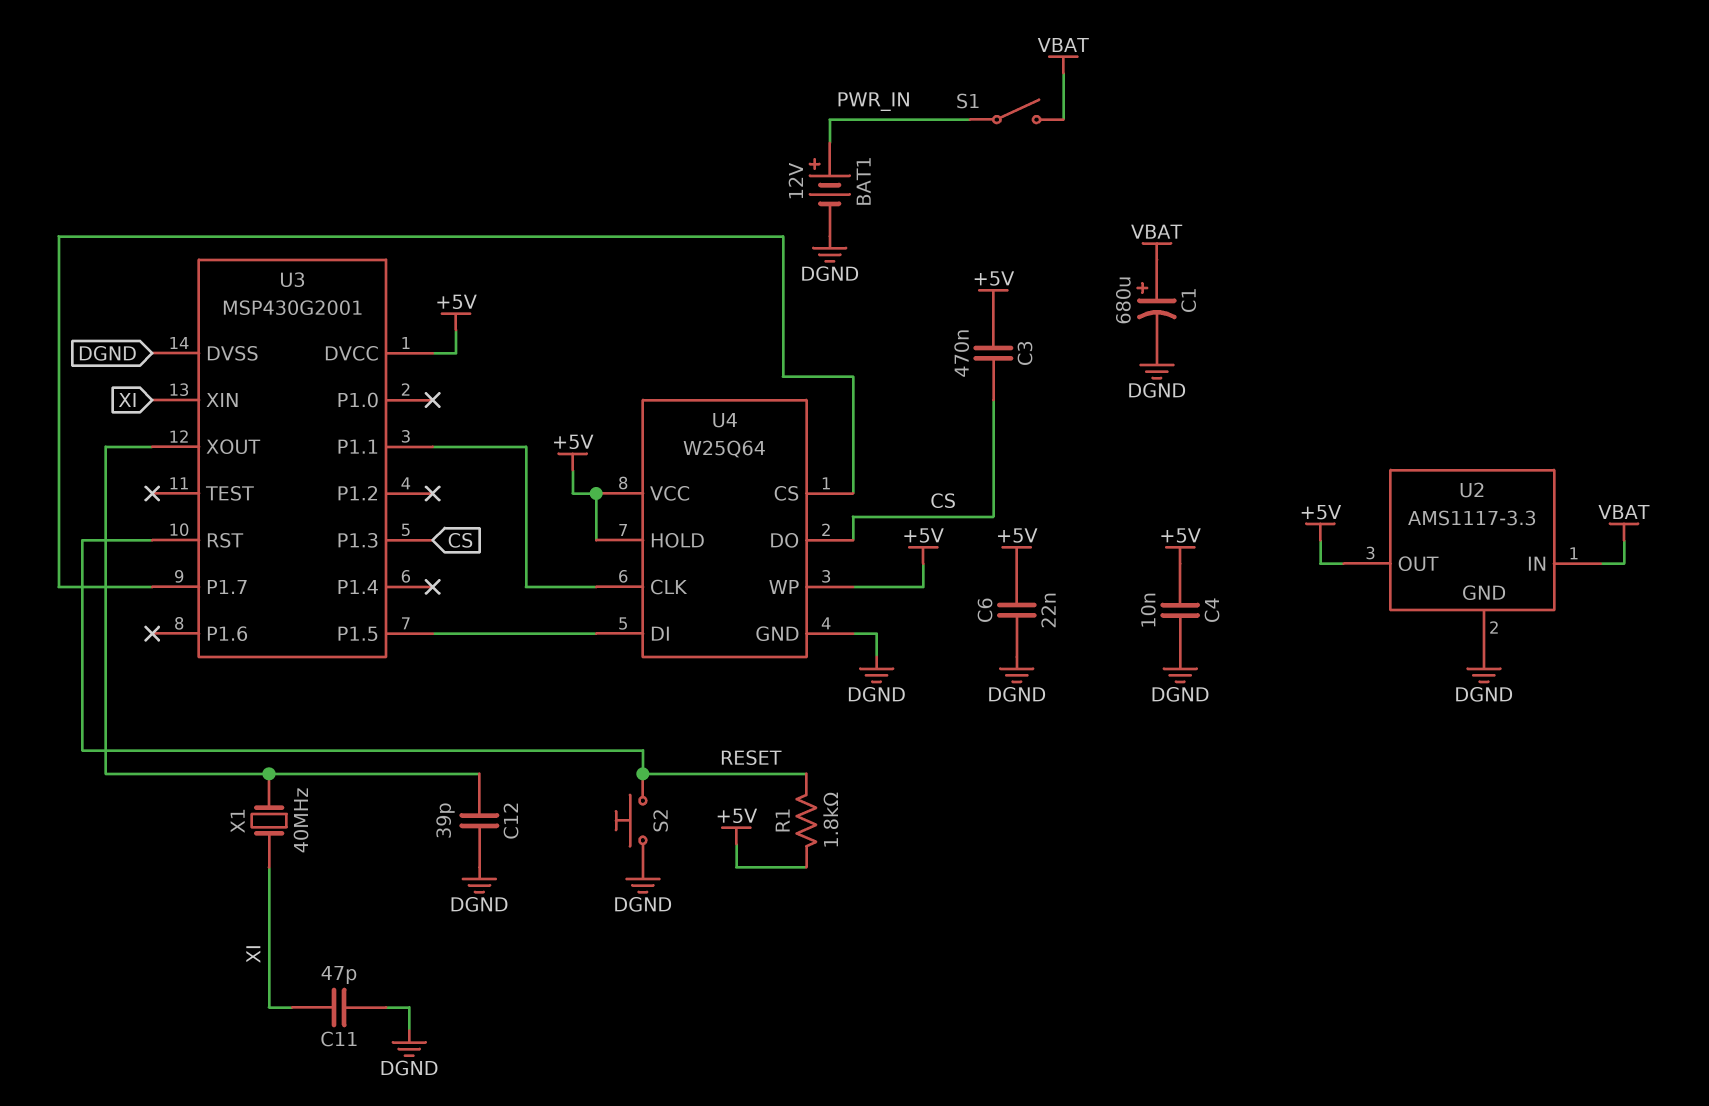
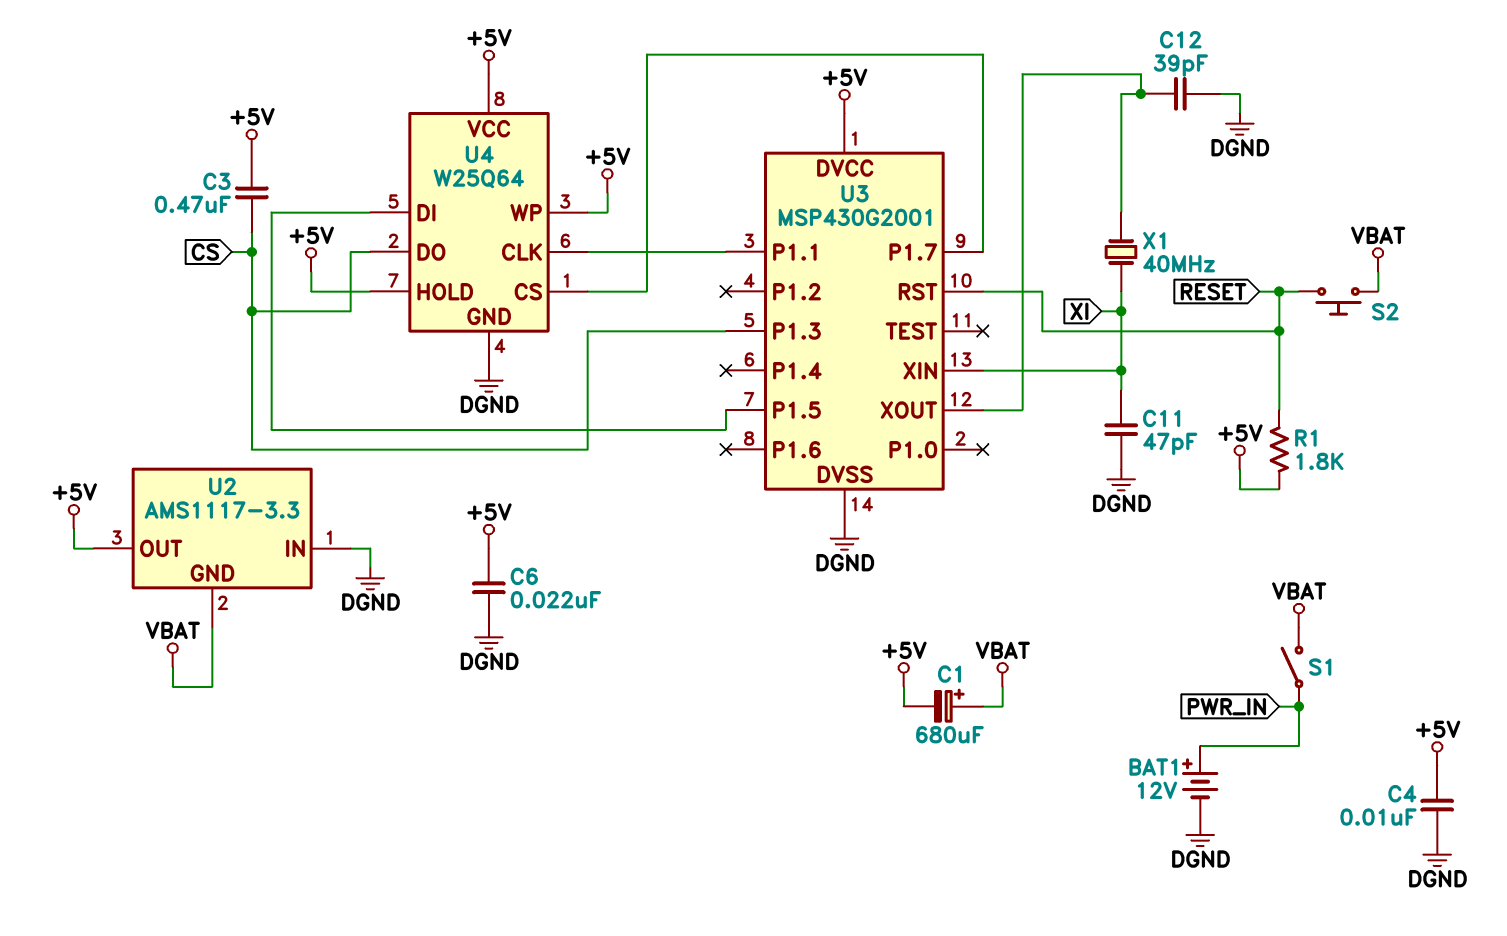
C1: 680uF (plus VBAT, minus DGND) -> 680uF (plus VBAT, minus +5V)
S2: button (DGND, RESET) -> button (RESET, VBAT)
U2 pin GND: DGND -> VBAT
U2 pin IN: VBAT -> DGND

